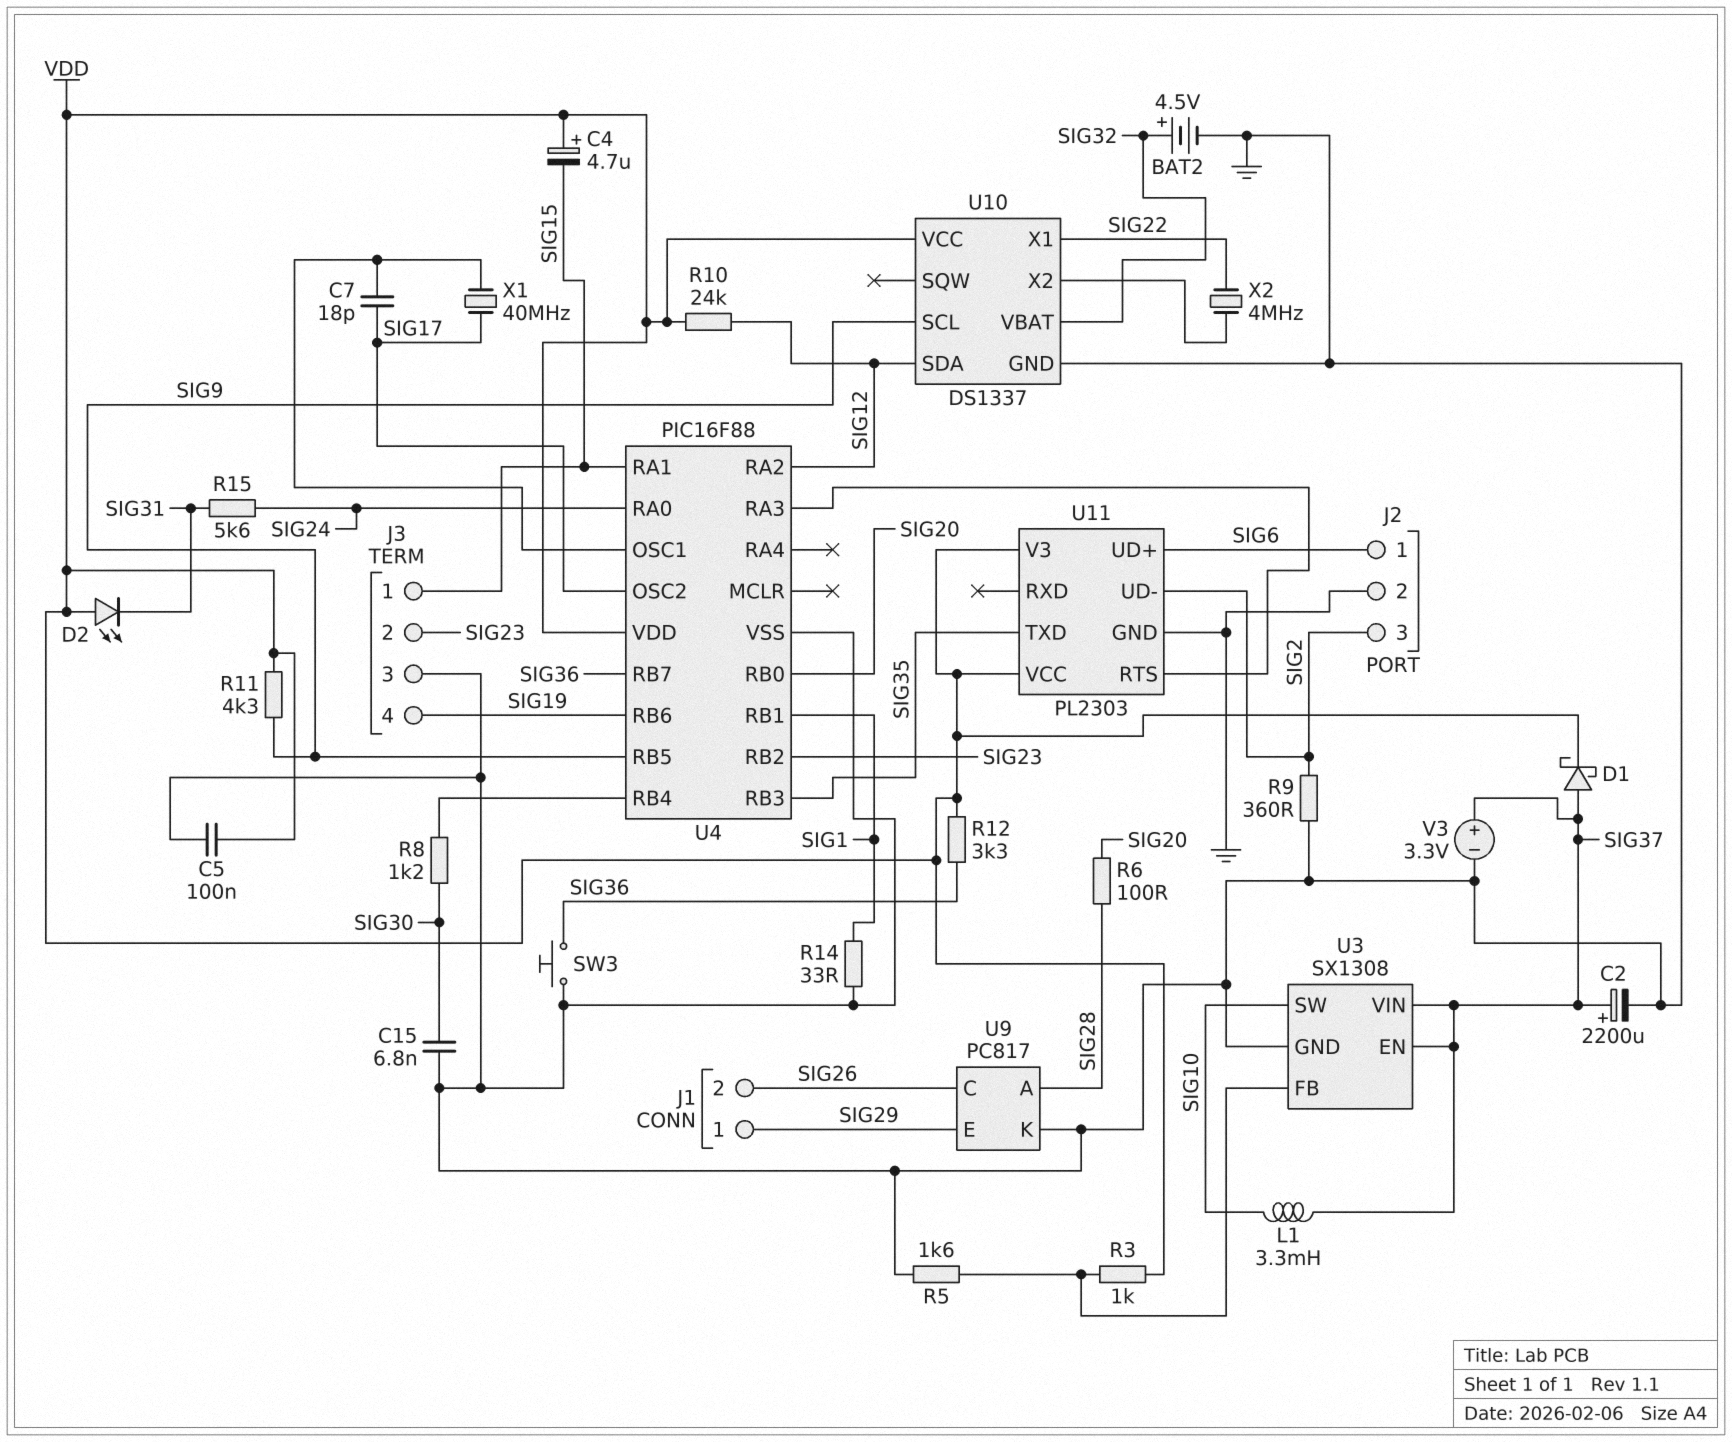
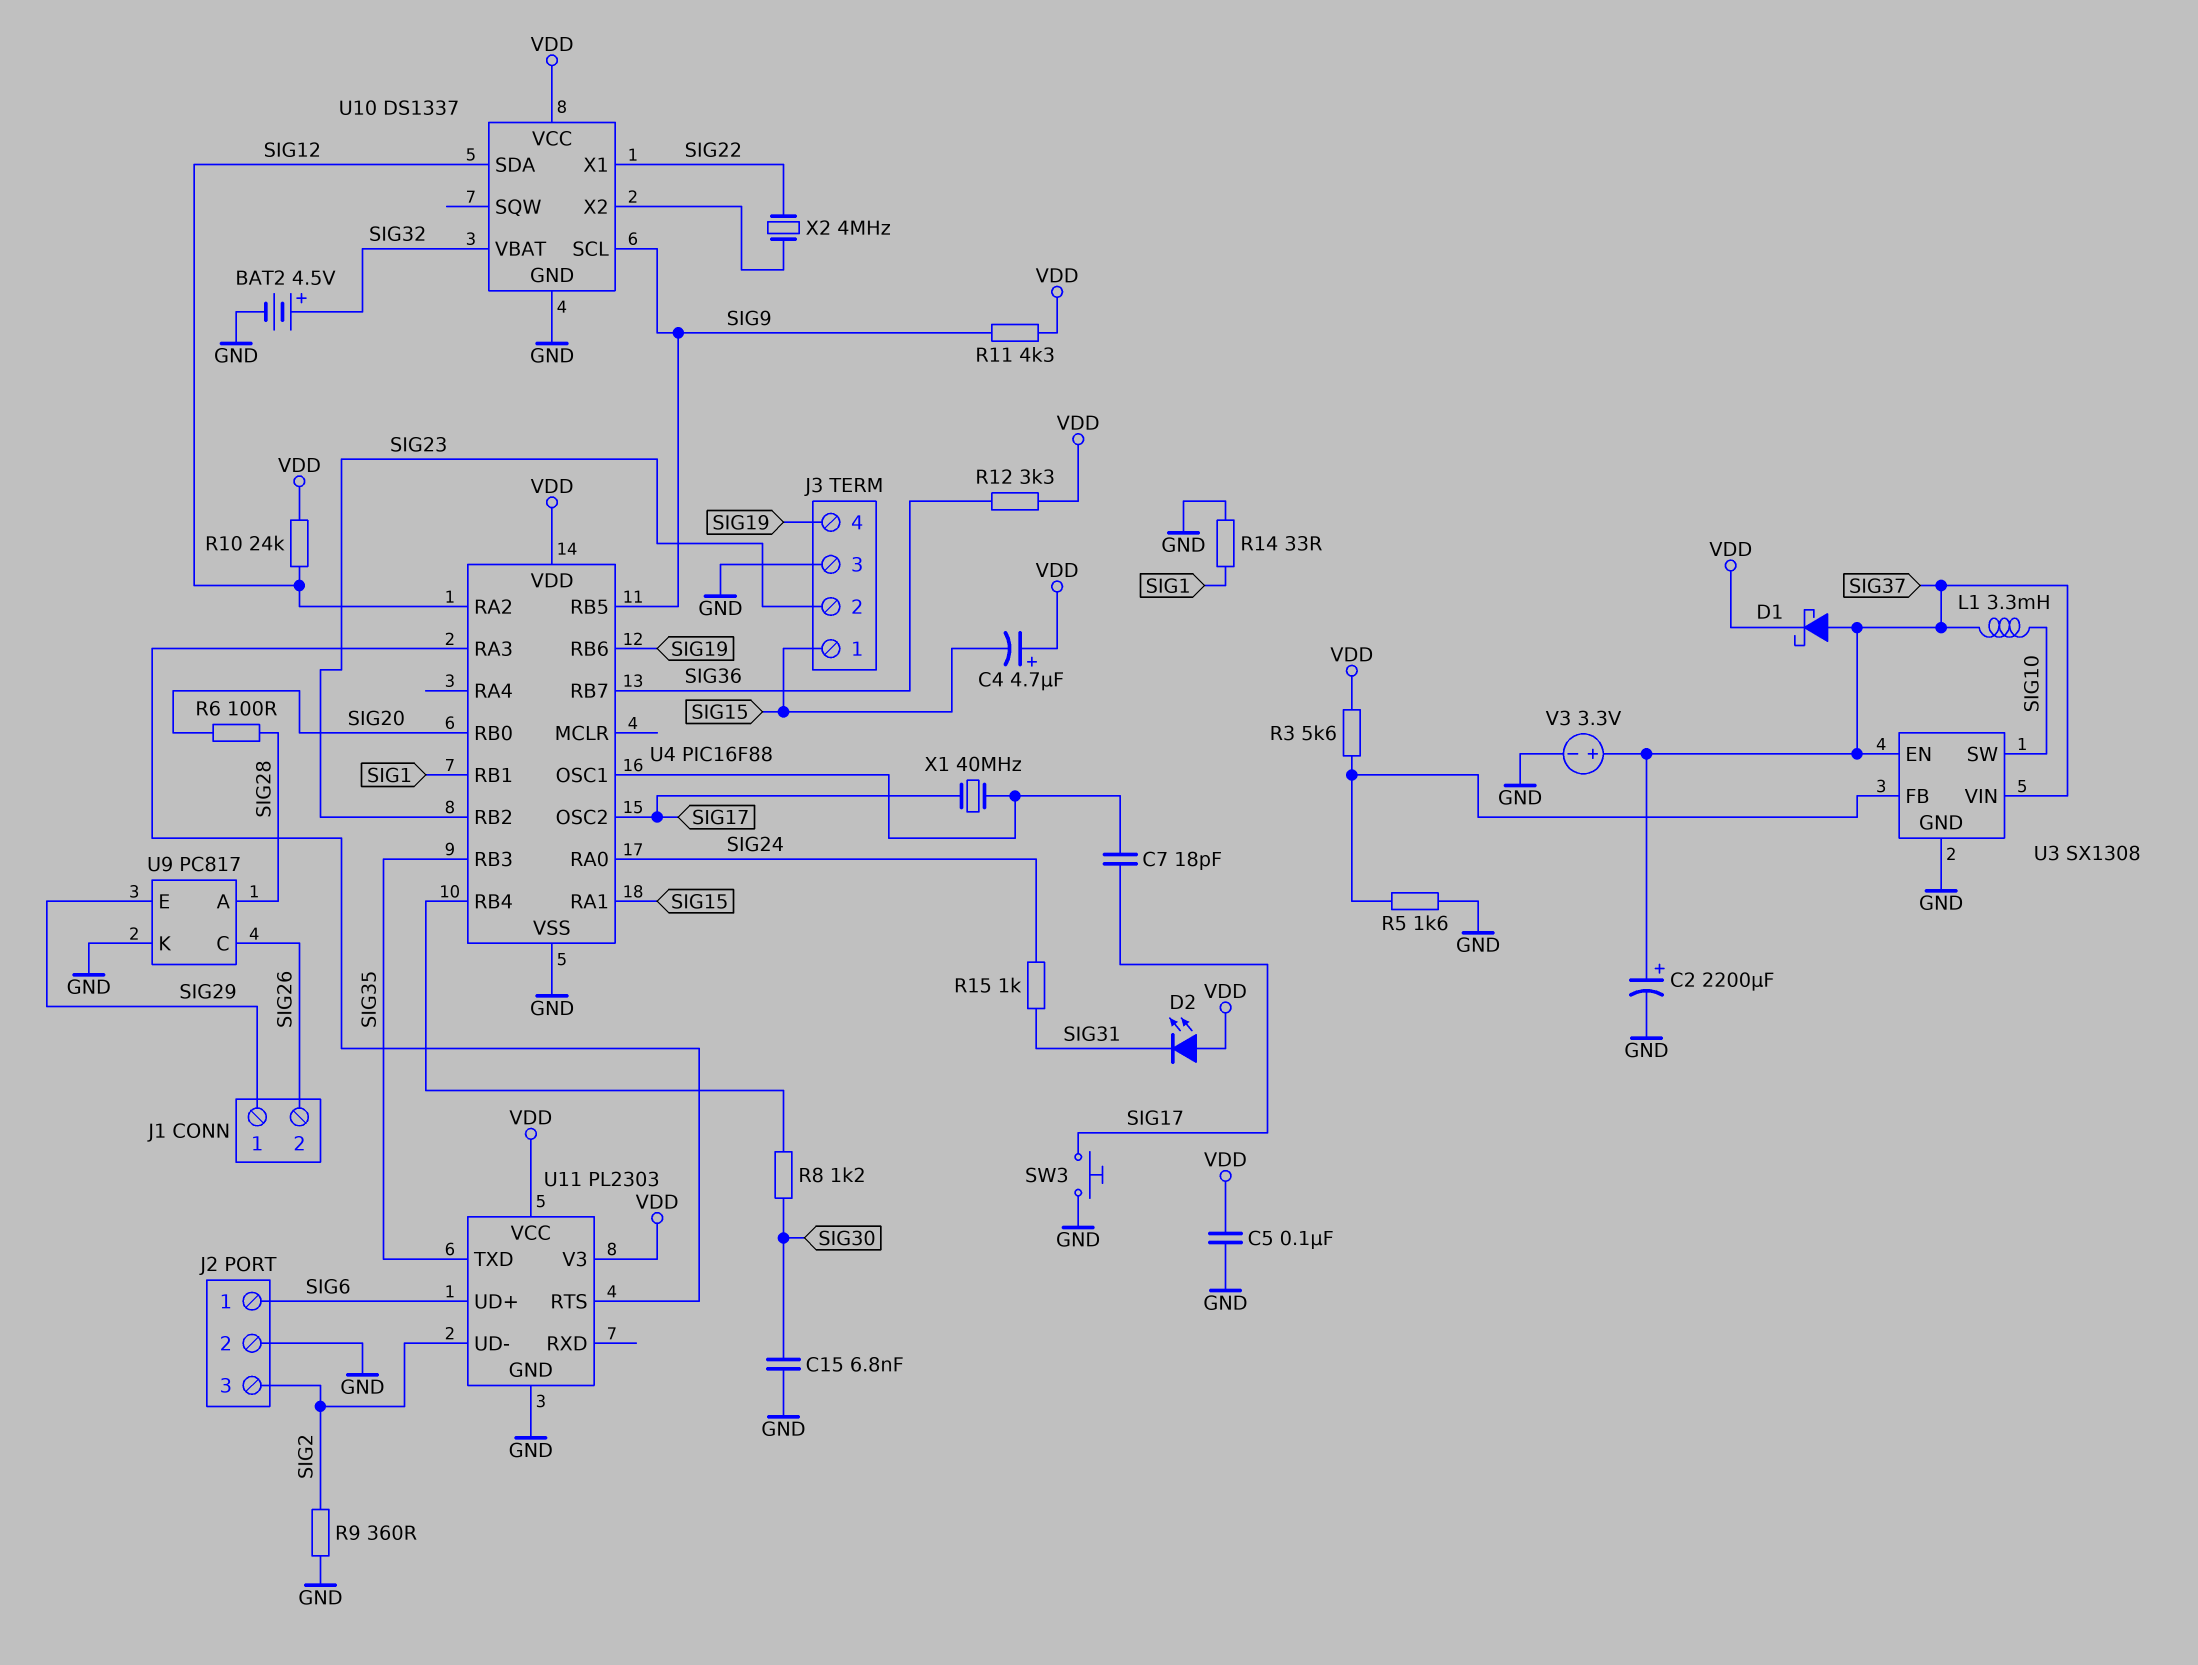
R3: 1k (U3/FB, VDD) -> 5.6k (U3/FB, VDD)
R15: 5.6k (SIG24, SIG31) -> 1k (SIG24, SIG31)
SW3: button (GND, SIG36) -> button (GND, SIG17)

